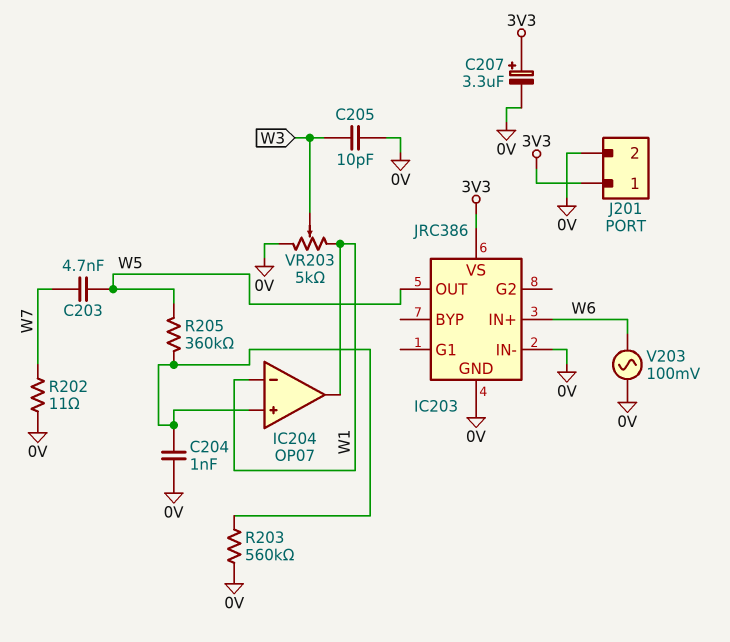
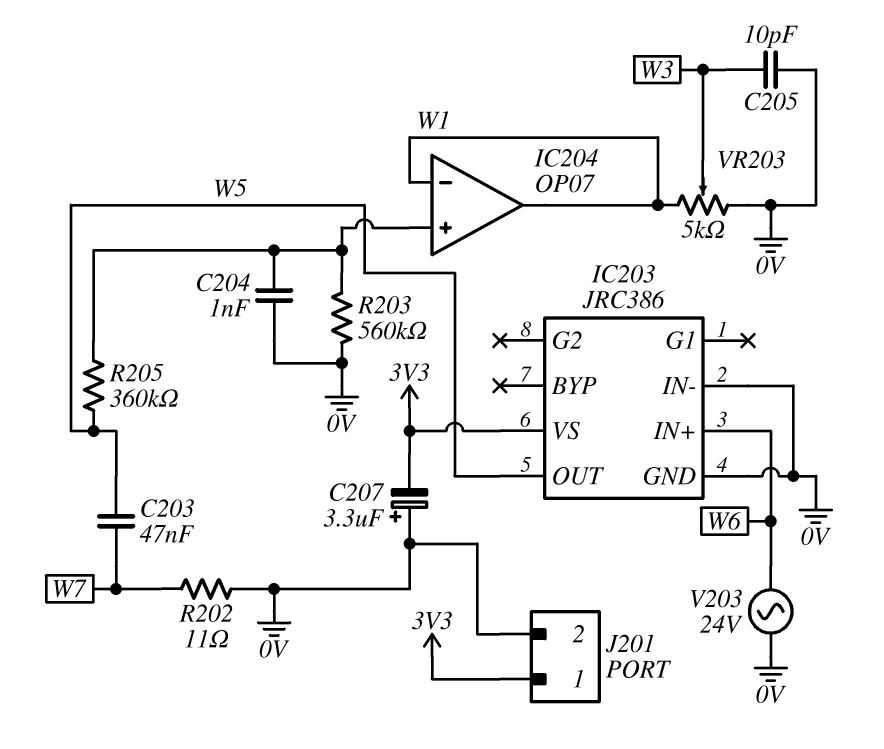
C203: 4.7nF (W5, W7) -> 47nF (W5, W7)
C207: 3.3uF (plus 3V3, minus 0V) -> 3.3uF (plus 0V, minus 3V3)
V203: AC 100mV (0V, W6) -> AC 24V (0V, W6)

